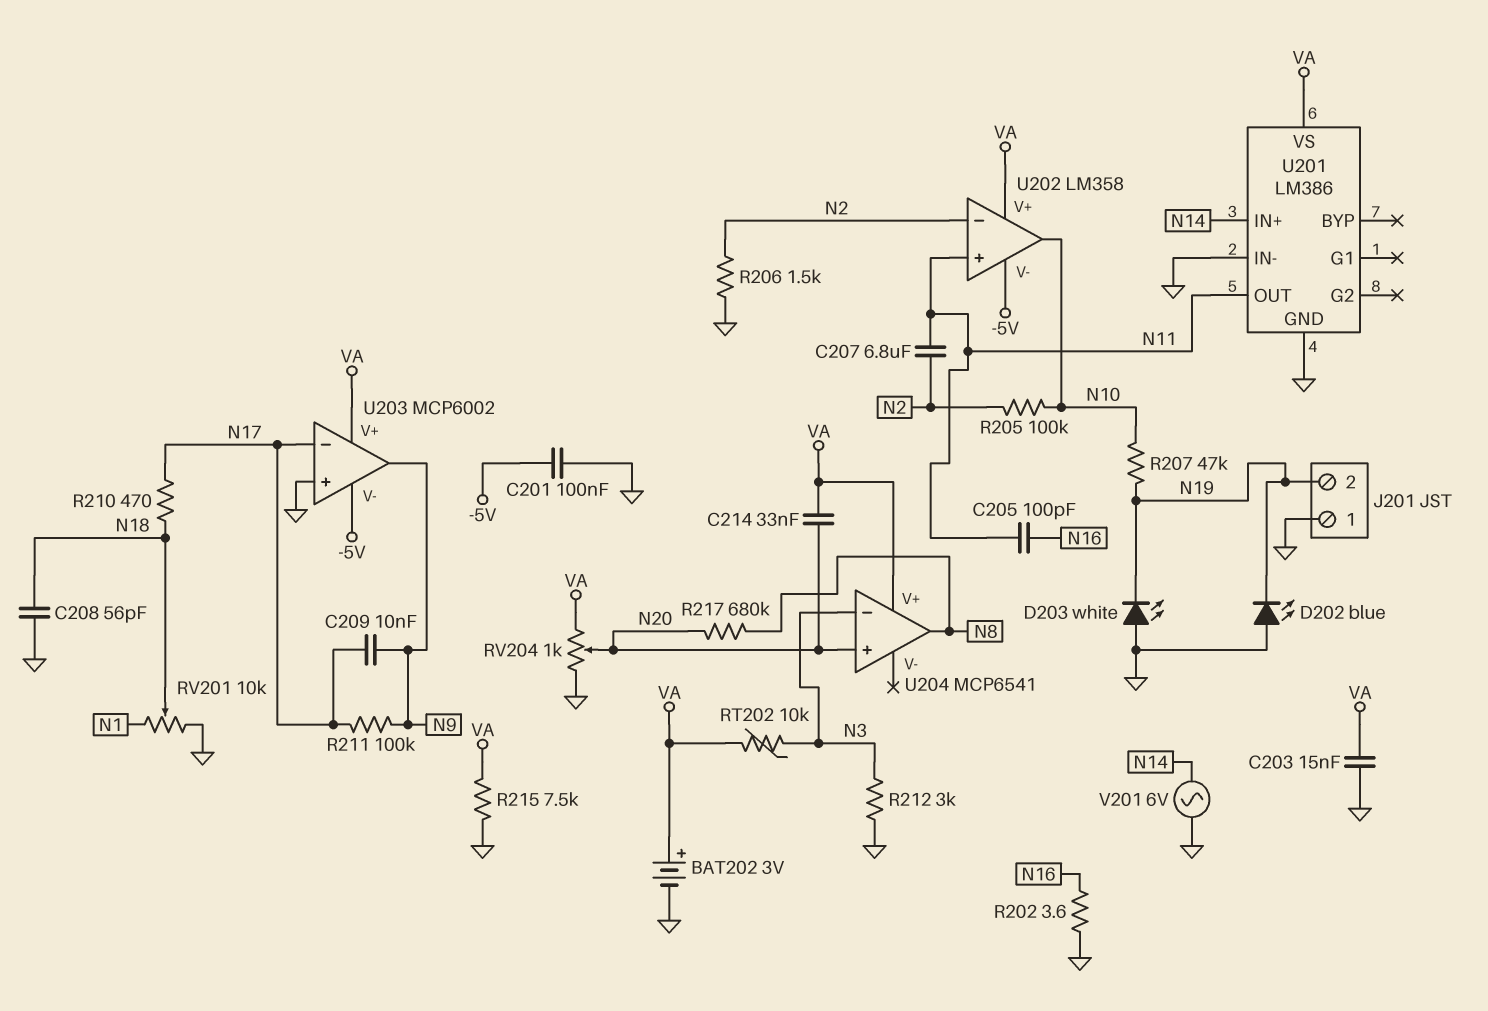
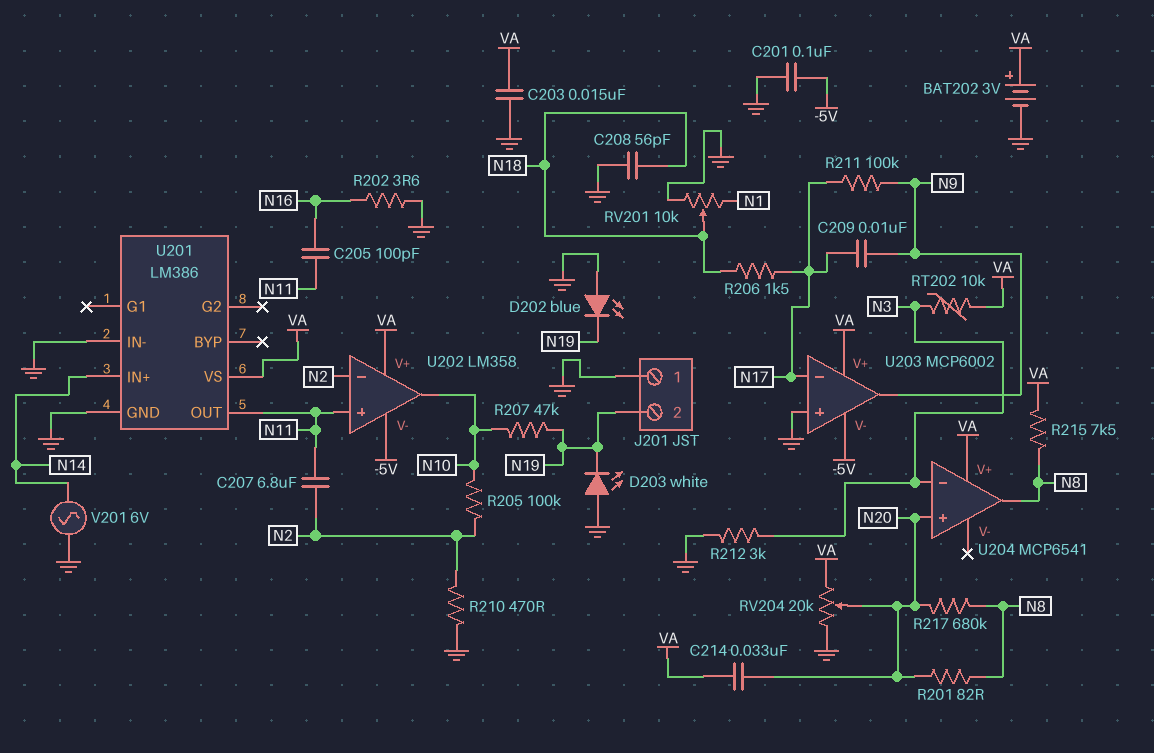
R201: none -> 82 (N8, N20)
R206: 1.5k (GND, N2) -> 1.5k (N17, N18)
R210: 470 (N17, N18) -> 470 (GND, N2)
R215: 7.5k (GND, VA) -> 7.5k (N8, VA)
RV204: 1k (GND, VA, wiper N20) -> 20k (GND, VA, wiper N20)

